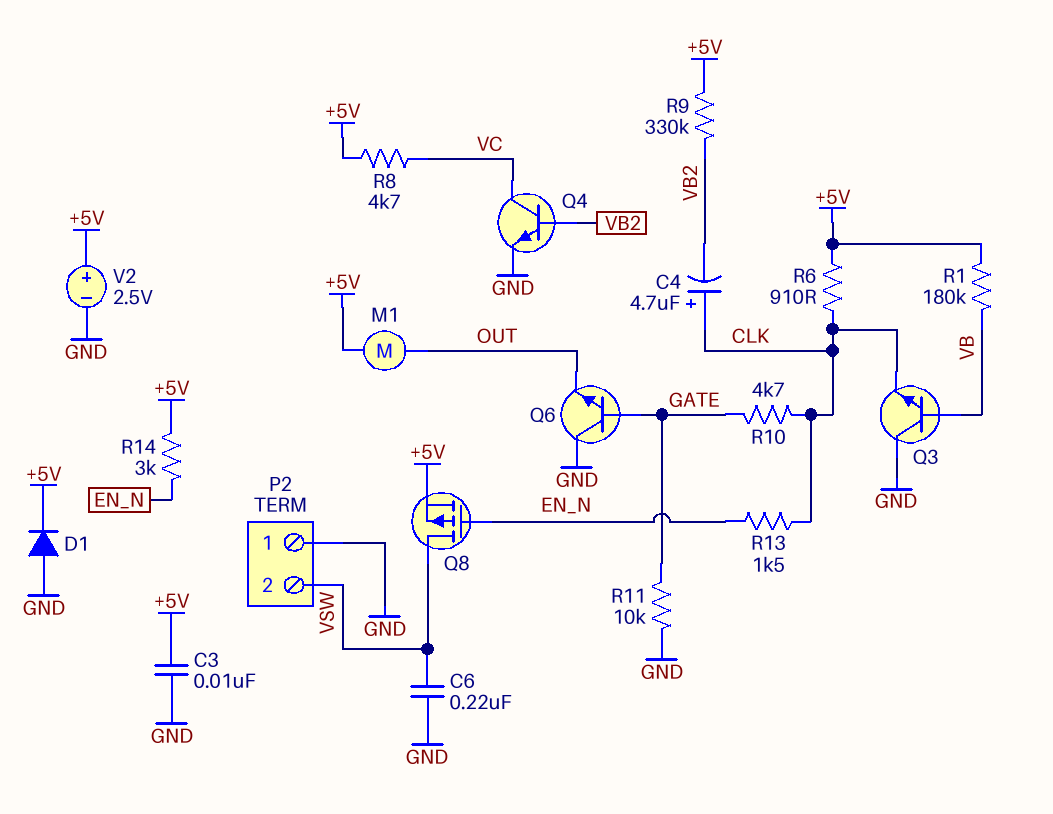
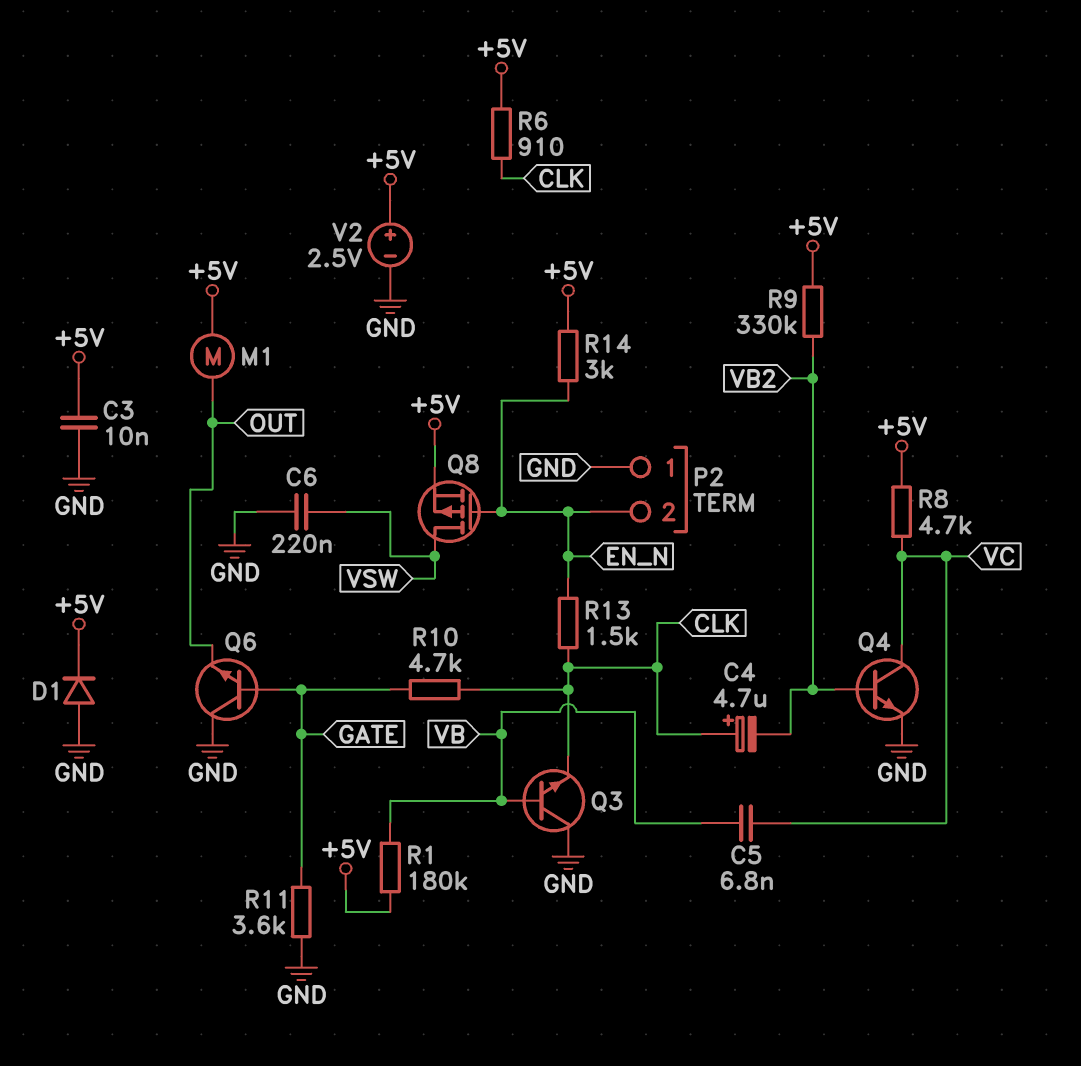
C5: none -> 6.8nF (VB, VC)
P2 pin 2: VSW -> EN_N
R11: 10k (GATE, GND) -> 3.6k (GATE, GND)

